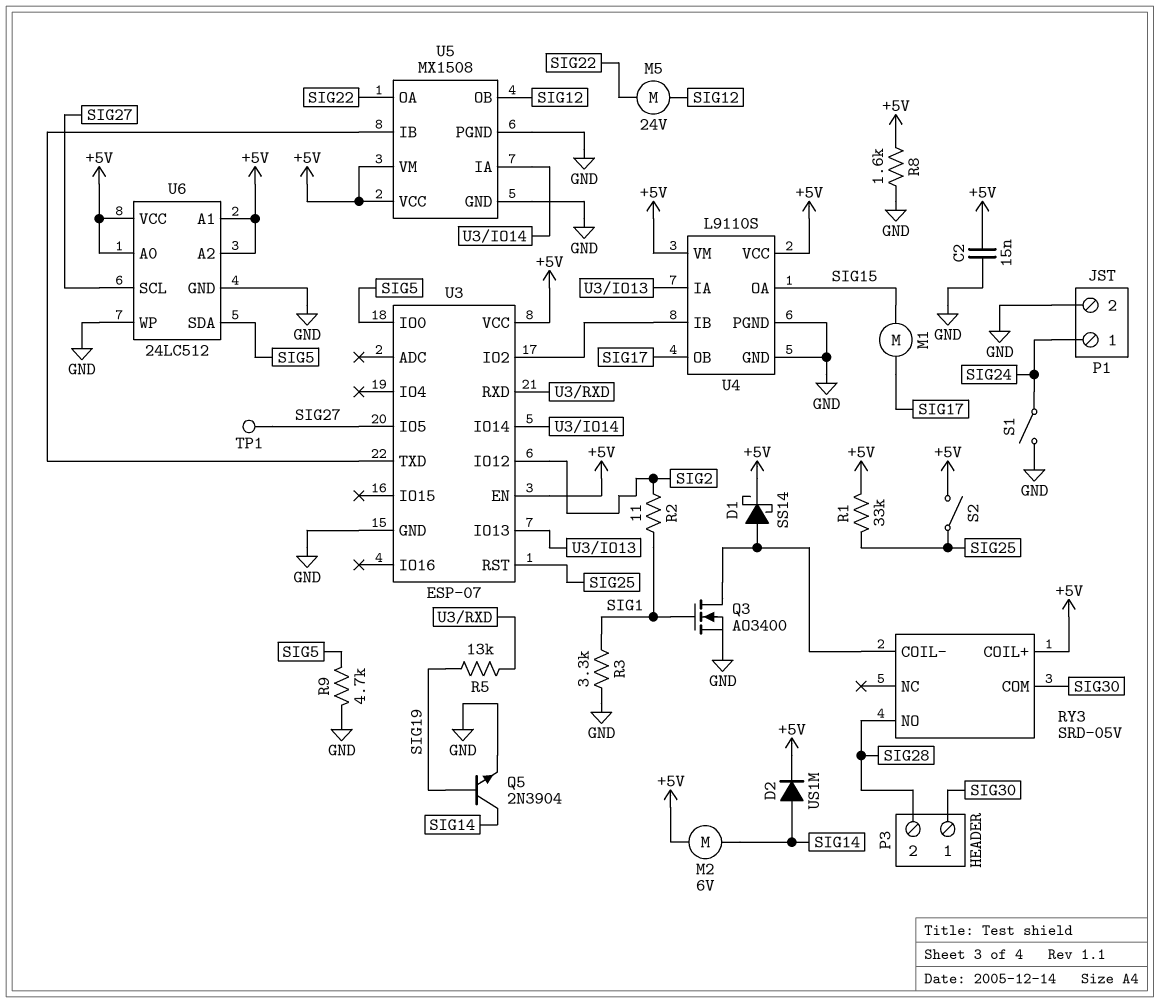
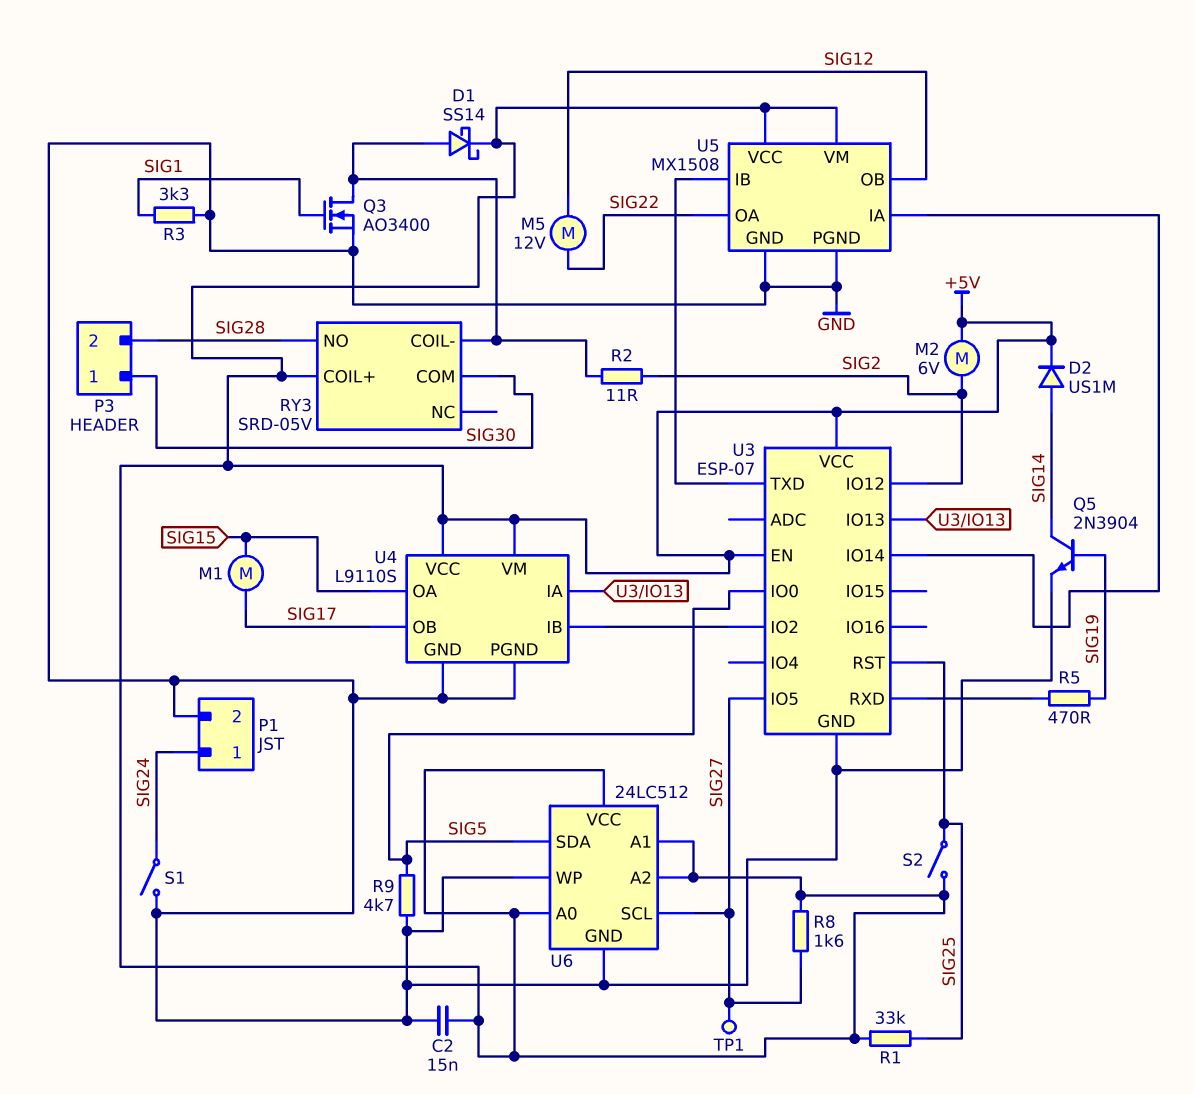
M2: motor 6V (+5V, SIG14) -> motor 6V (+5V, SIG2)
M5: motor 24V (SIG12, SIG22) -> motor 12V (SIG12, SIG22)
R2: 11 (SIG1, SIG2) -> 11 (RY3/COIL-, SIG2)
R5: 13k (SIG19, U3/RXD) -> 470 (SIG19, U3/RXD)
R8: 1.6k (+5V, GND) -> 1.6k (+5V, SIG27)

